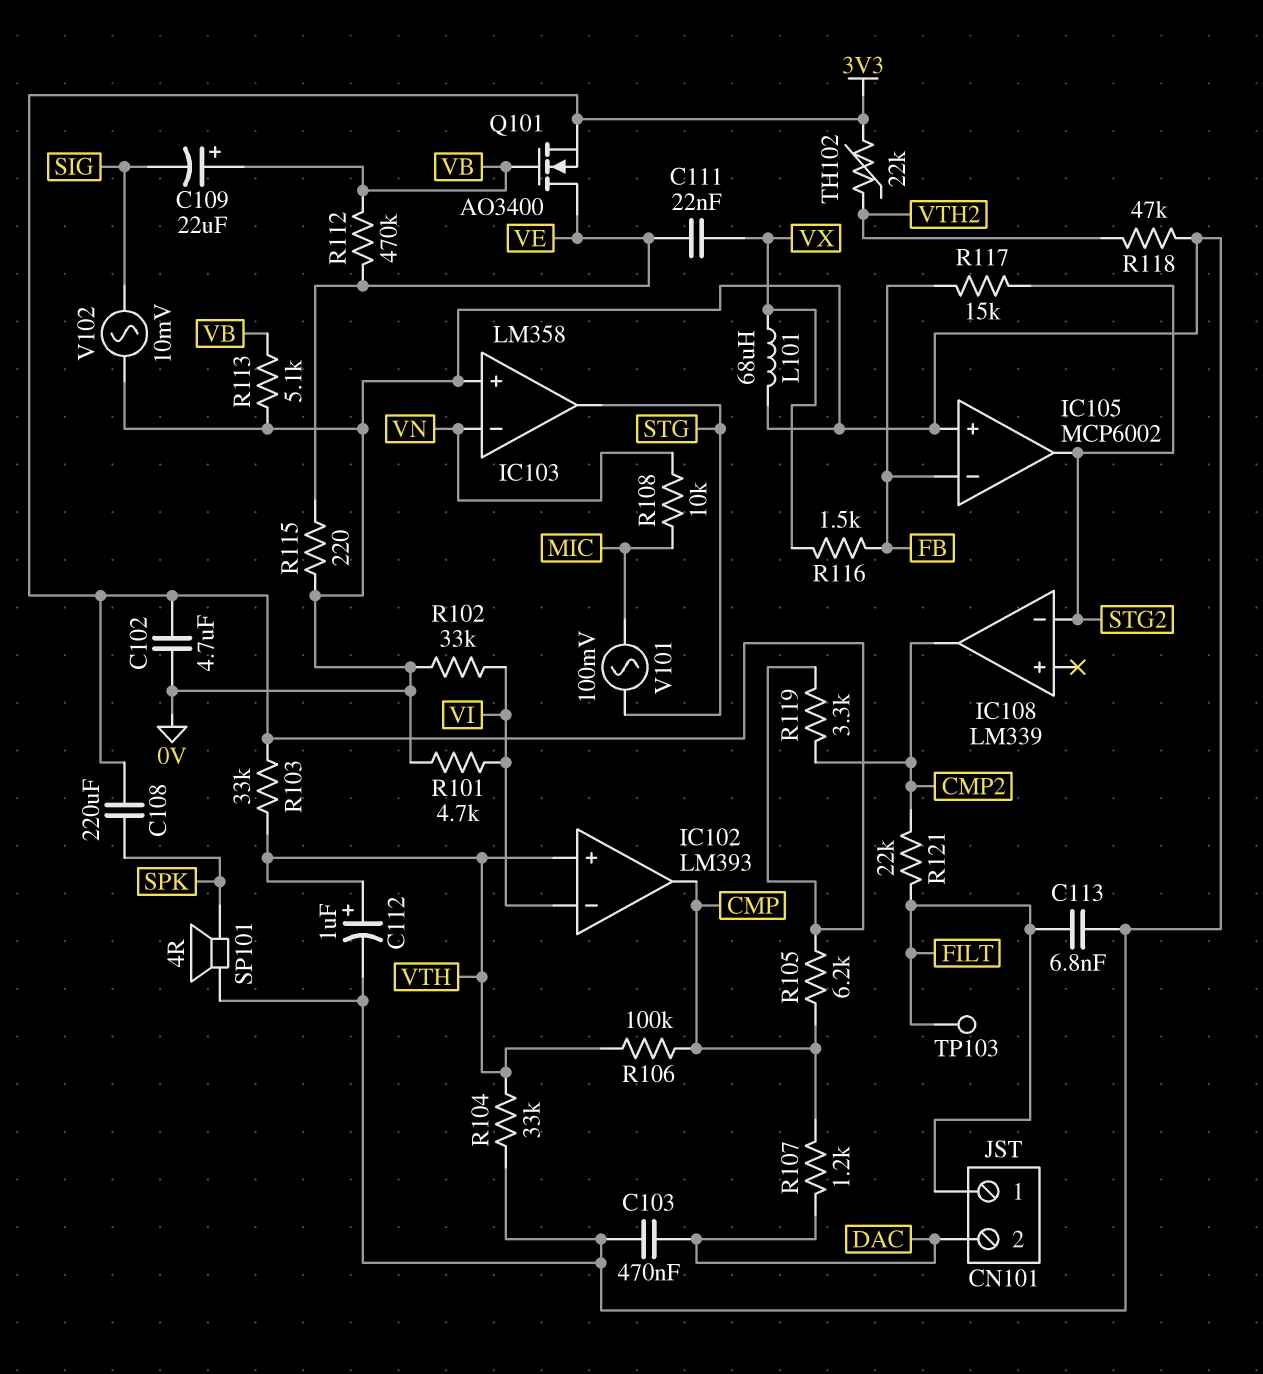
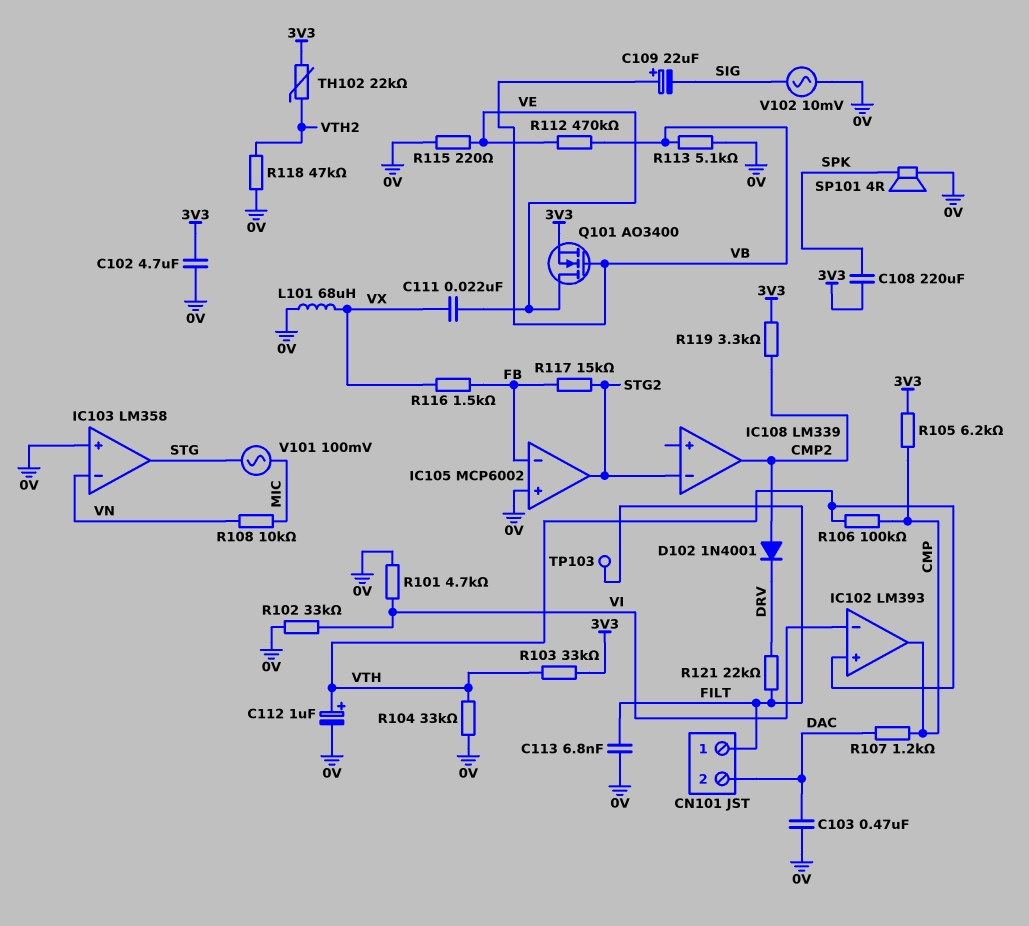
D102: none -> diode 1N4001 (A CMP2, K DRV)
R121: 22k (CMP2, FILT) -> 22k (DRV, FILT)

